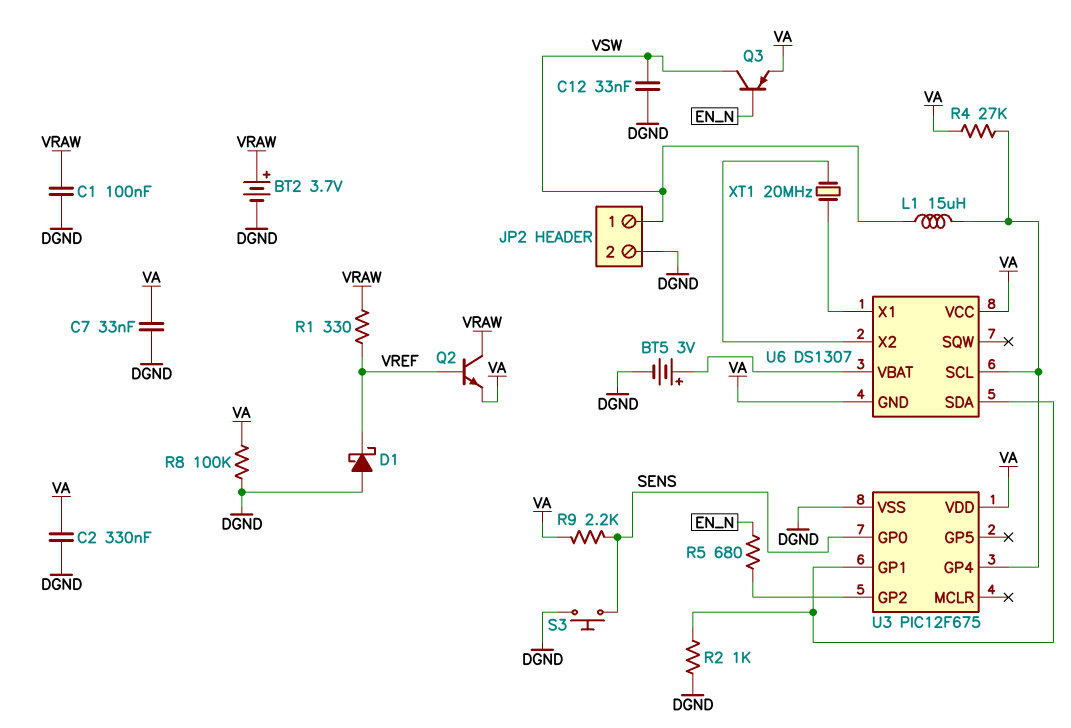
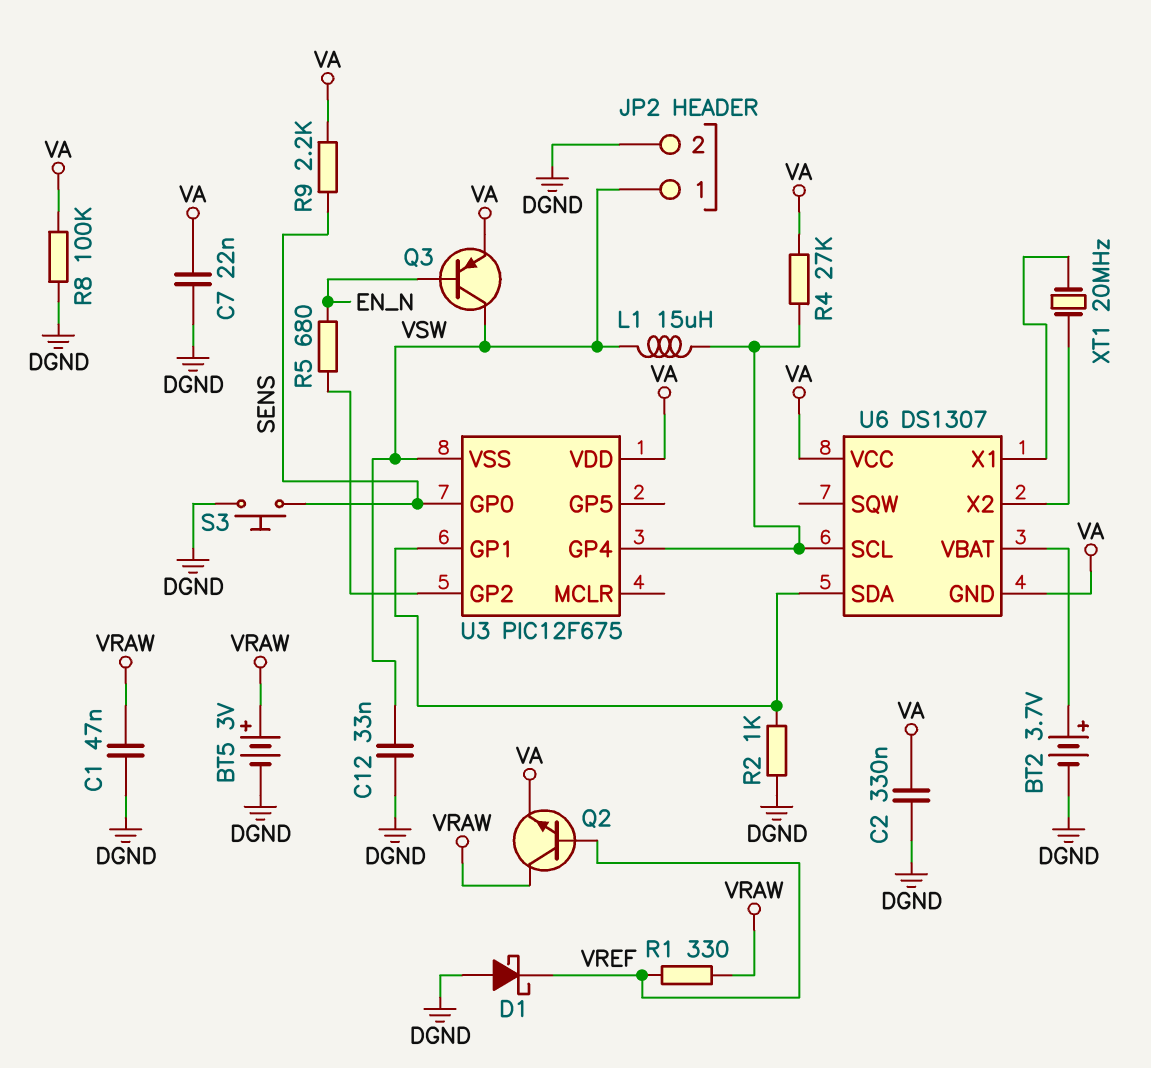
BT2: 3.7V (plus VRAW, minus DGND) -> 3.7V (plus U6/VBAT, minus DGND)
BT5: 3V (plus U6/VBAT, minus DGND) -> 3V (plus VRAW, minus DGND)
C1: 100nF (DGND, VRAW) -> 47nF (DGND, VRAW)
C7: 33nF (DGND, VA) -> 22nF (DGND, VA)
U3 pin VSS: DGND -> VSW

